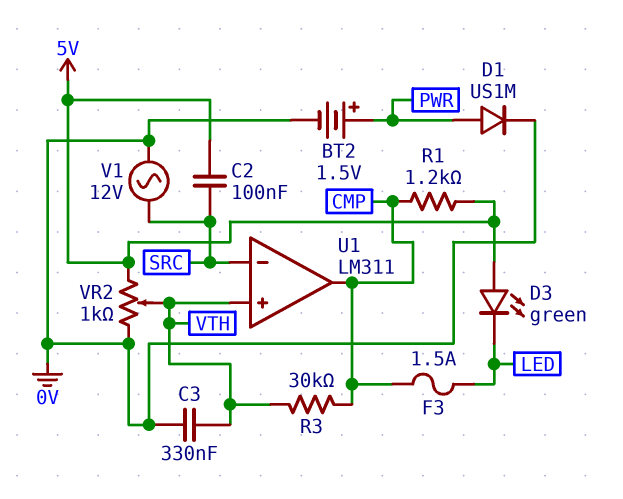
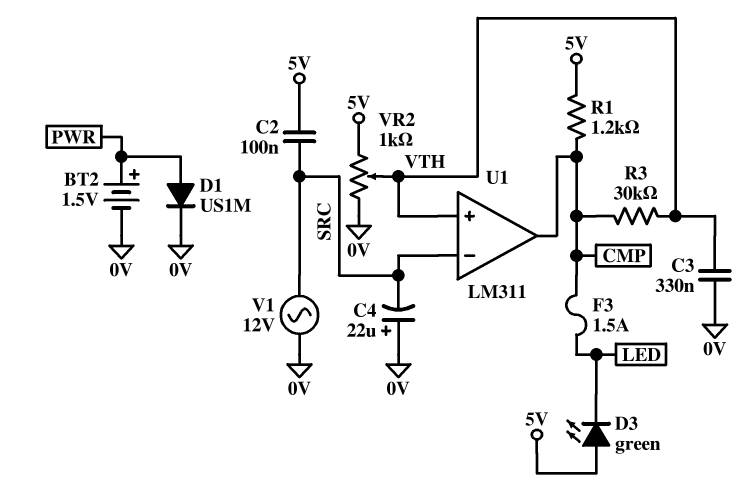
C4: none -> 22uF (plus 0V, minus SRC)

